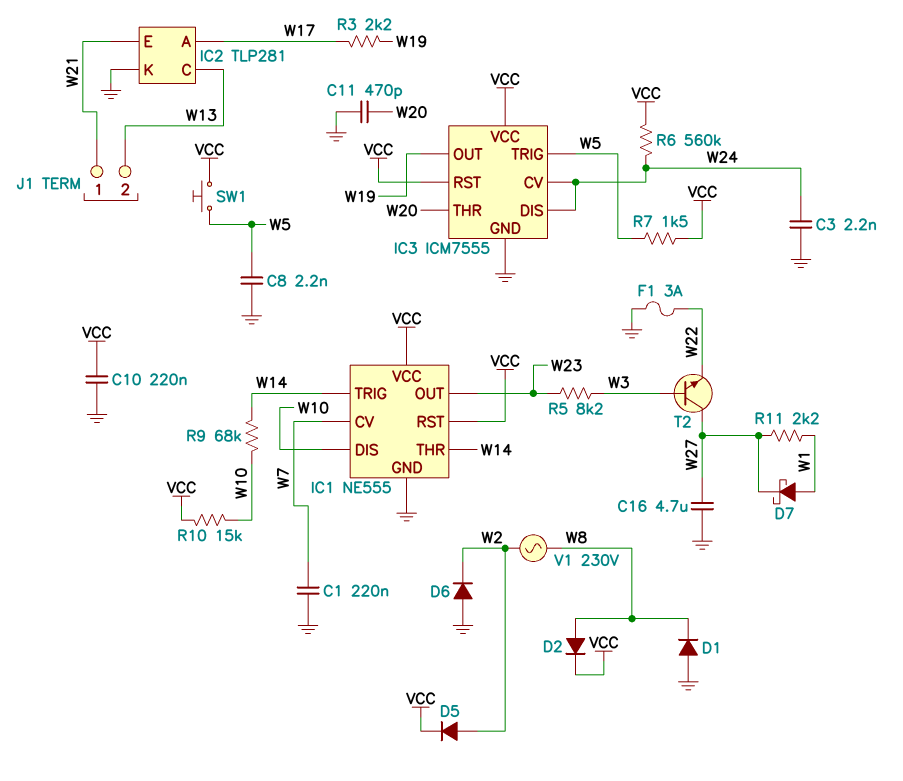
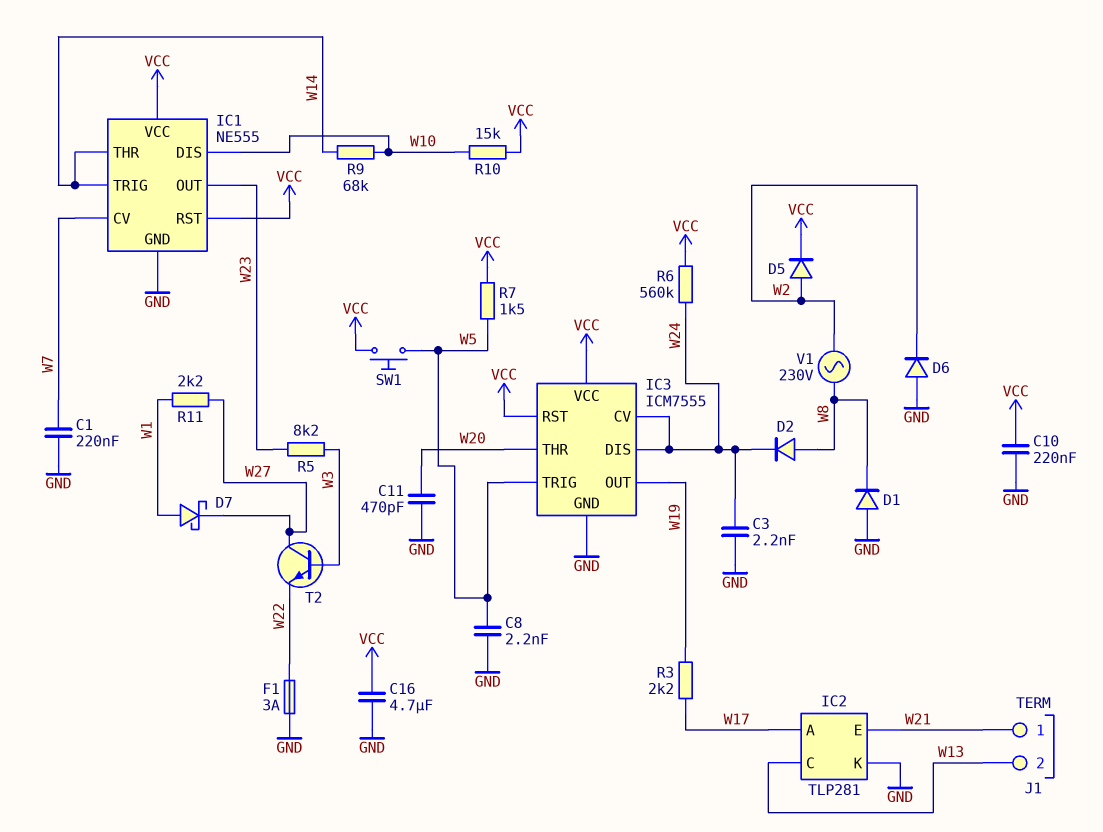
C16: 4.7uF (GND, W27) -> 4.7uF (GND, VCC)
D2: diode (A W8, K VCC) -> diode (A W8, K W24)

